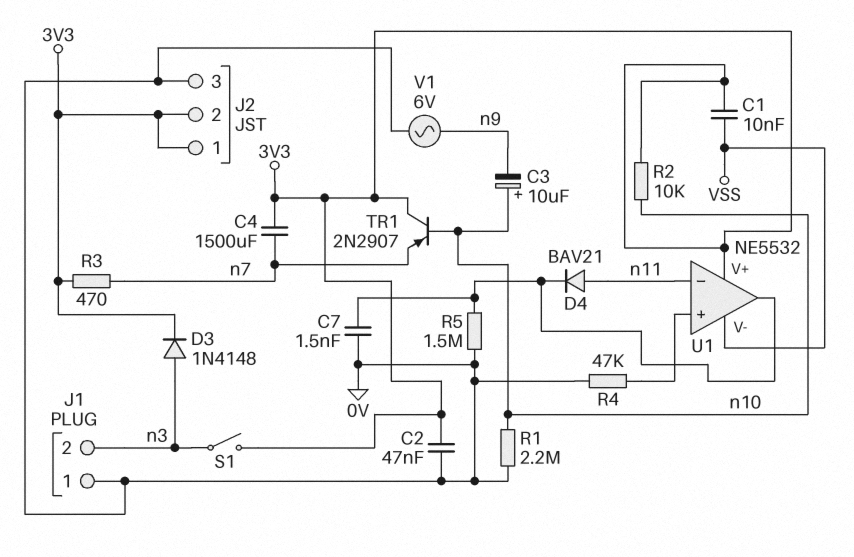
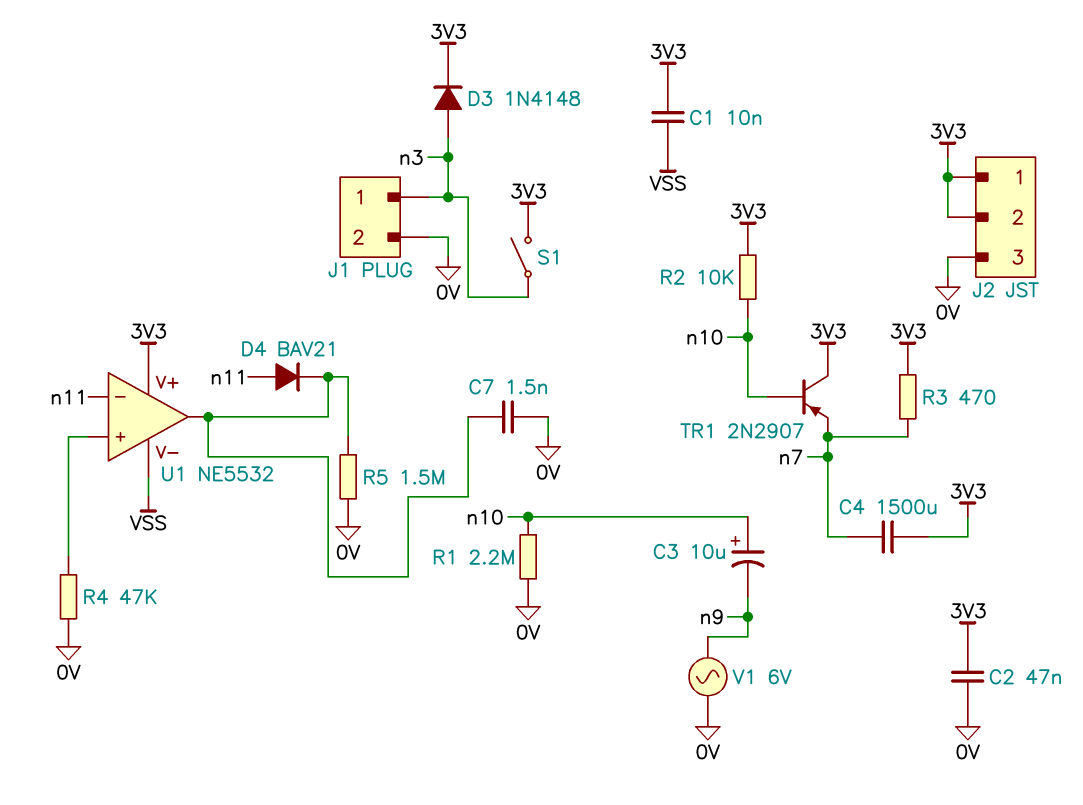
J1 pin 1: 0V -> n3
J1 pin 2: n3 -> 0V

